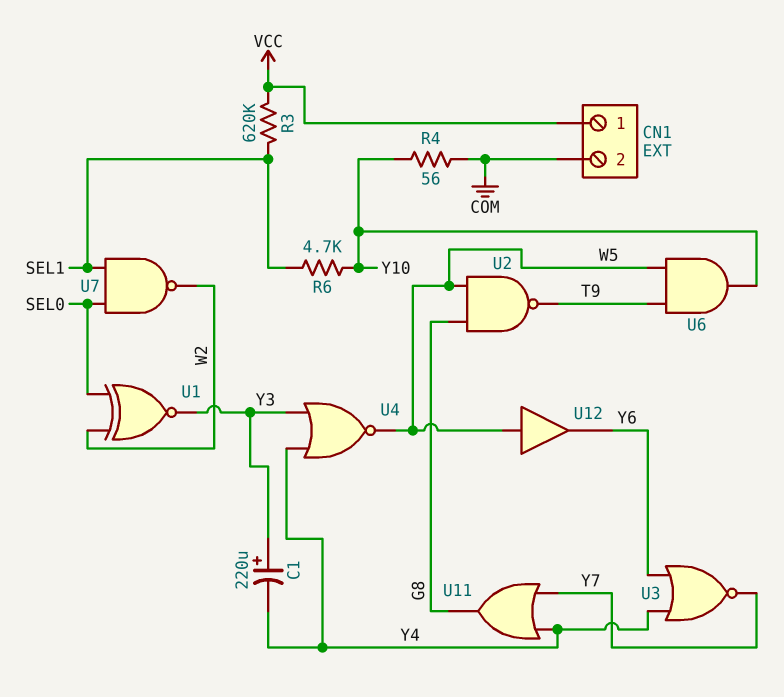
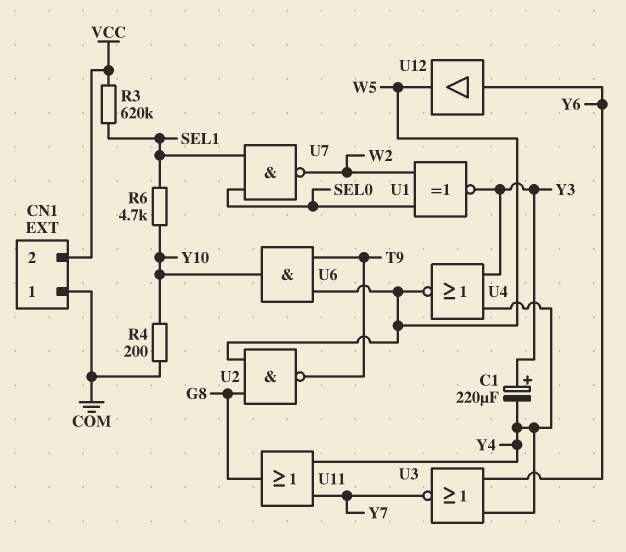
CN1 pin 1: VCC -> COM
CN1 pin 2: COM -> VCC
R4: 56 (COM, Y10) -> 200 (COM, Y10)
U12: buffer (in W5, out Y6) -> buffer (in Y6, out W5)

